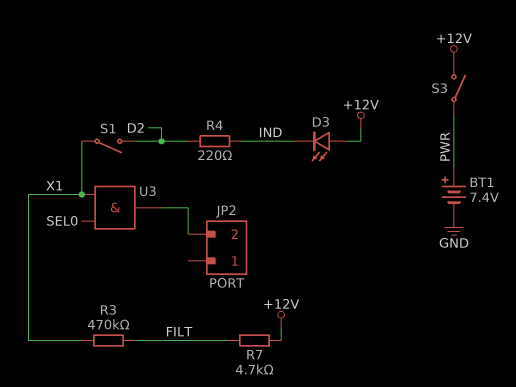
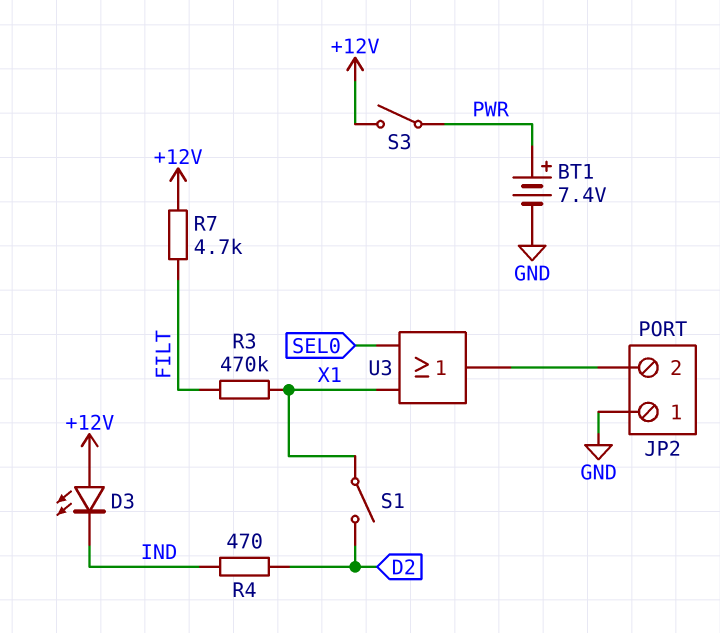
JP2 pin 1: none -> GND
R4: 220 (D2, IND) -> 470 (D2, IND)
U3: AND (in SEL0, in X1, out JP2/2) -> OR (in SEL0, in X1, out JP2/2)

